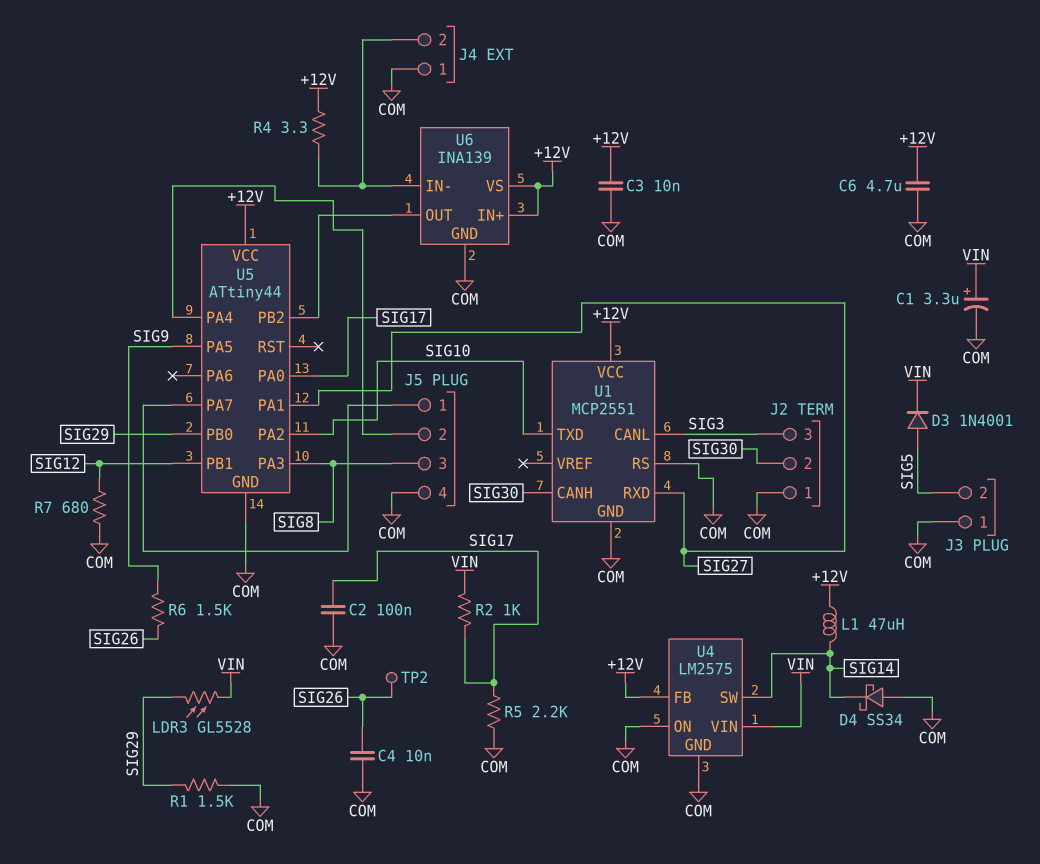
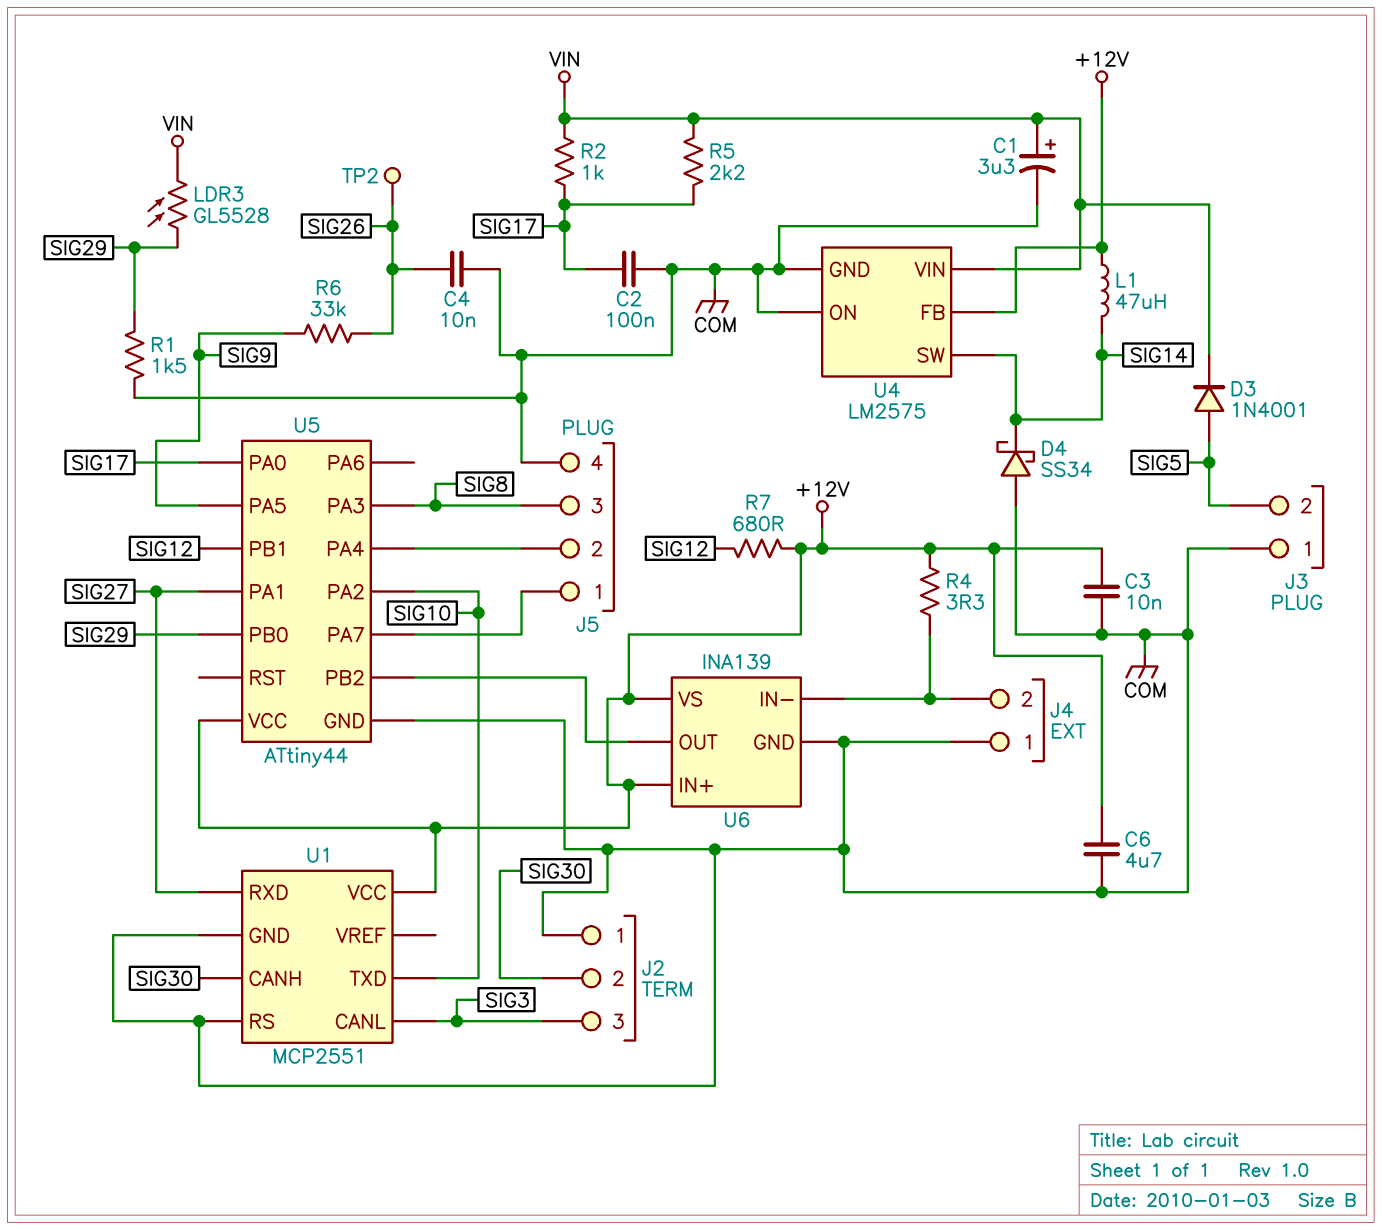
R5: 2.2k (COM, SIG17) -> 2.2k (SIG17, VIN)
R6: 1.5k (SIG9, SIG26) -> 33k (SIG9, SIG26)
R7: 680 (COM, SIG12) -> 680 (+12V, SIG12)

